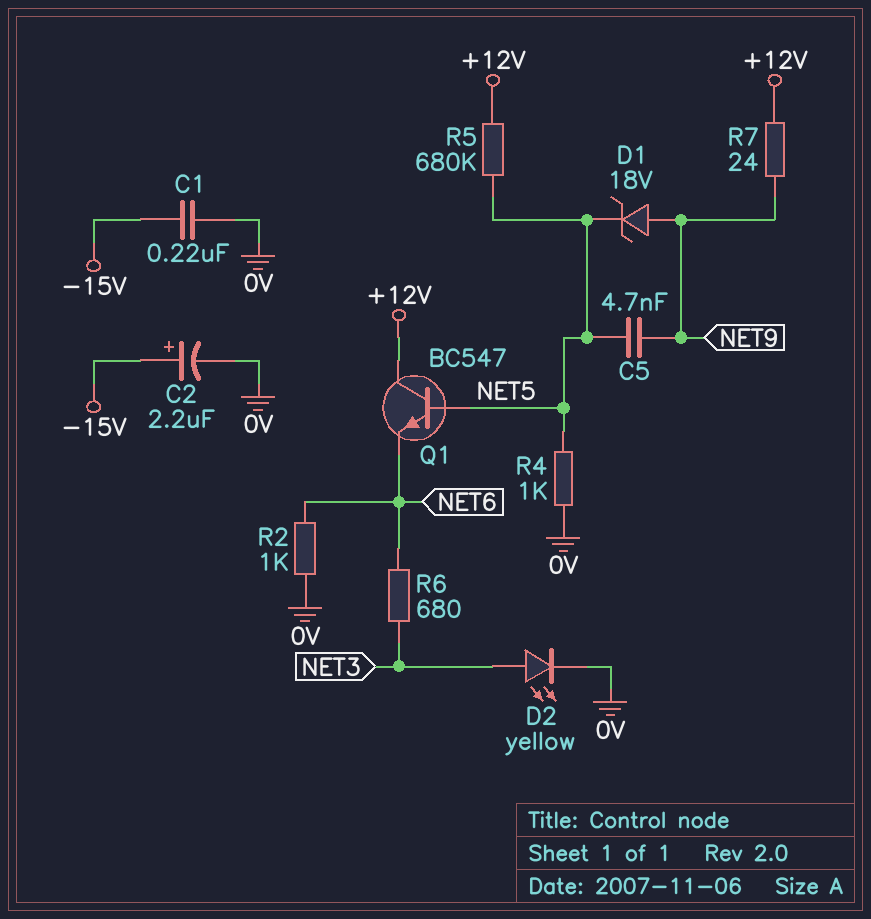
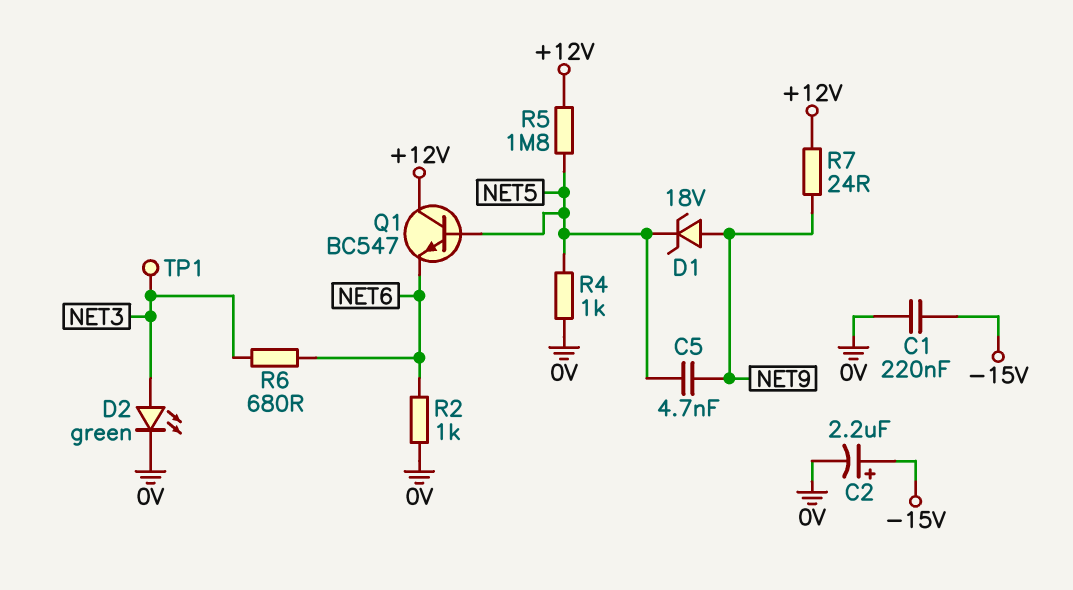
D2: LED yellow (A NET3, K 0V) -> LED green (A NET3, K 0V)
R5: 680k (+12V, NET5) -> 1.8M (+12V, NET5)
TP1: none -> test point (NET3)

